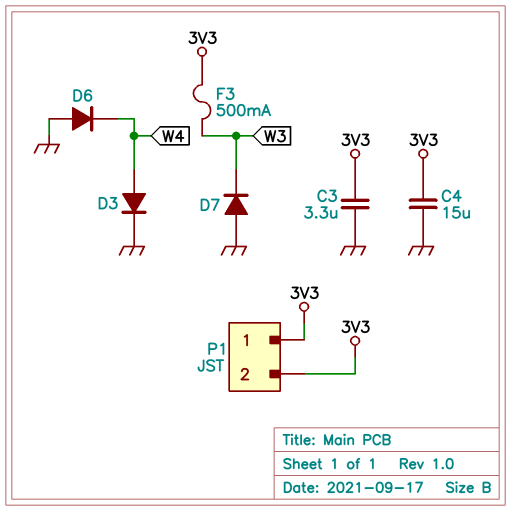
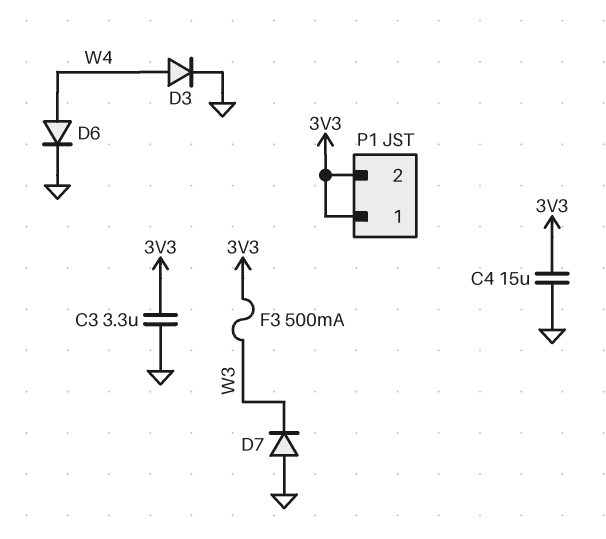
D6: diode (A GND, K W4) -> diode (A W4, K GND)

